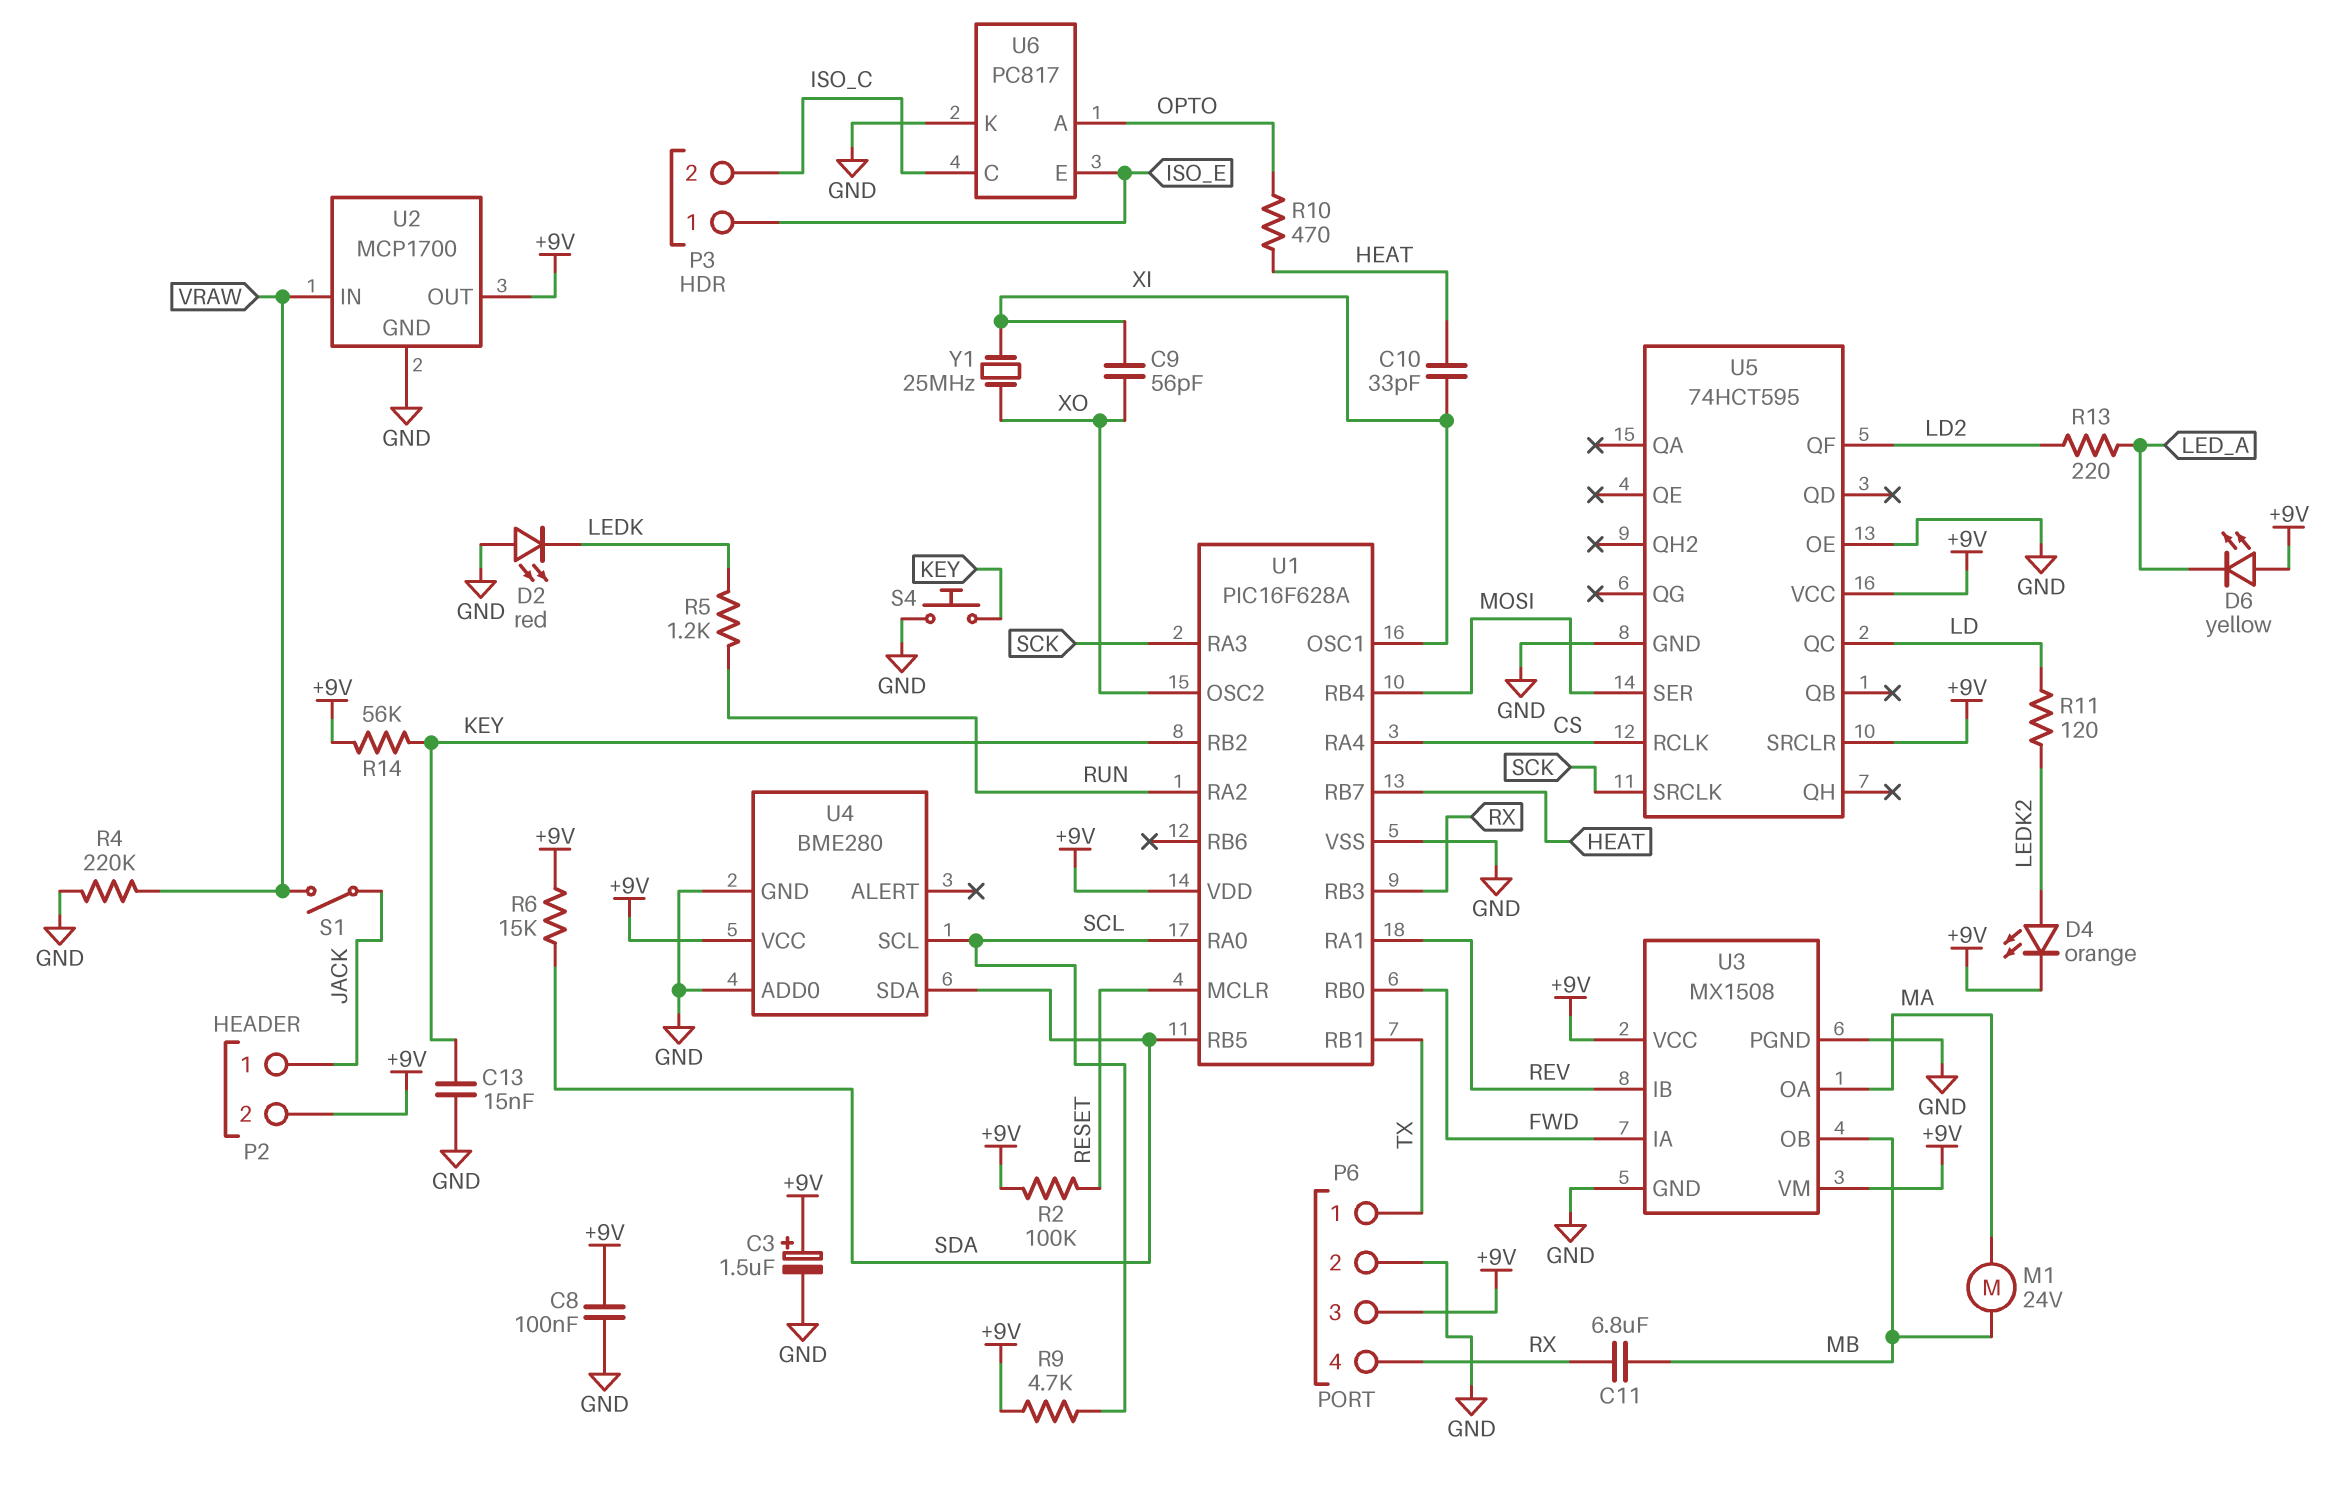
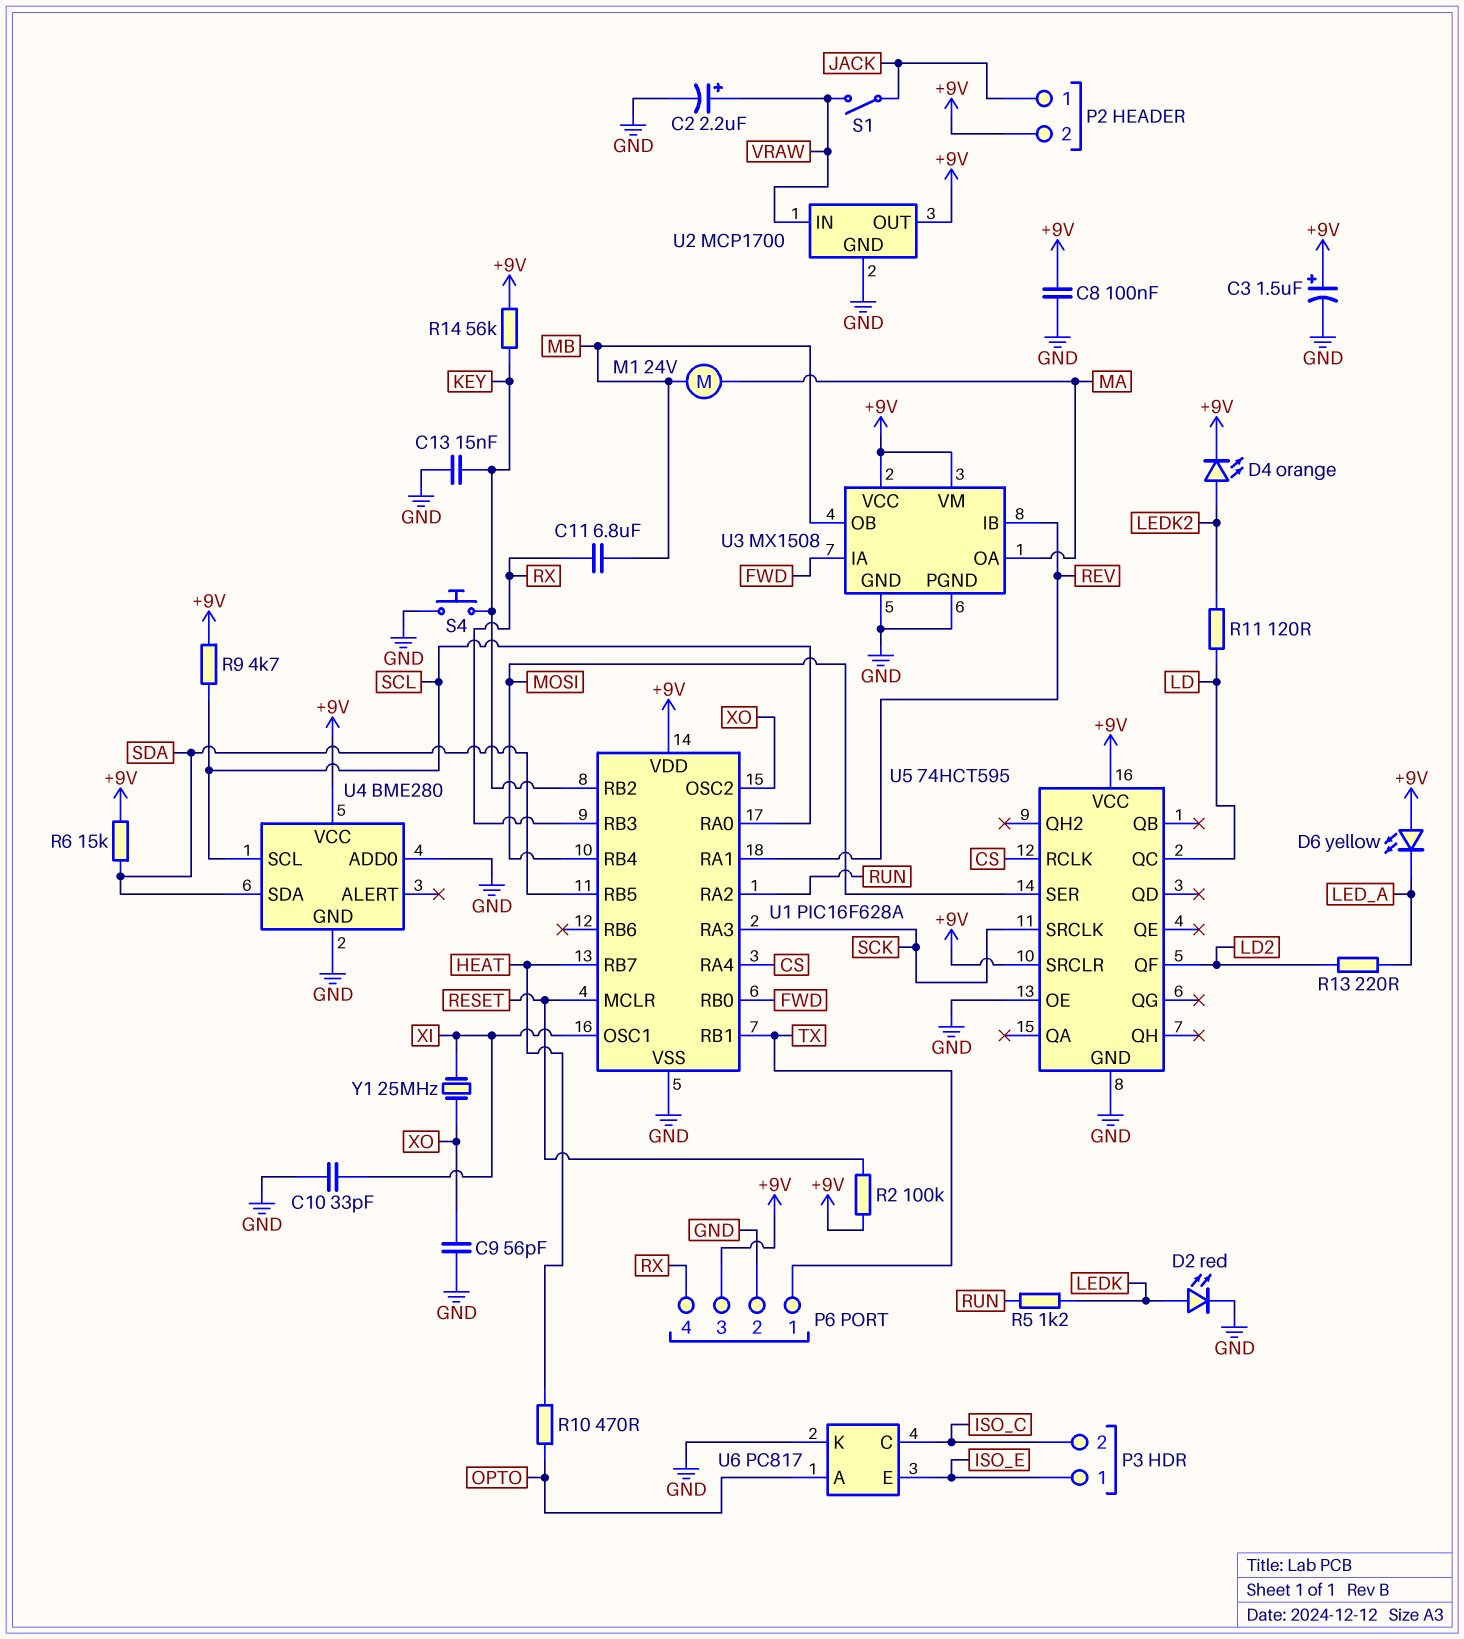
C2: none -> 2.2uF (plus VRAW, minus GND)
C9: 56pF (XI, XO) -> 56pF (GND, XO)
C10: 33pF (HEAT, XI) -> 33pF (GND, XI)
D2: LED red (A GND, K LEDK) -> LED red (A LEDK, K GND)
R4: 220k (GND, VRAW) -> none

